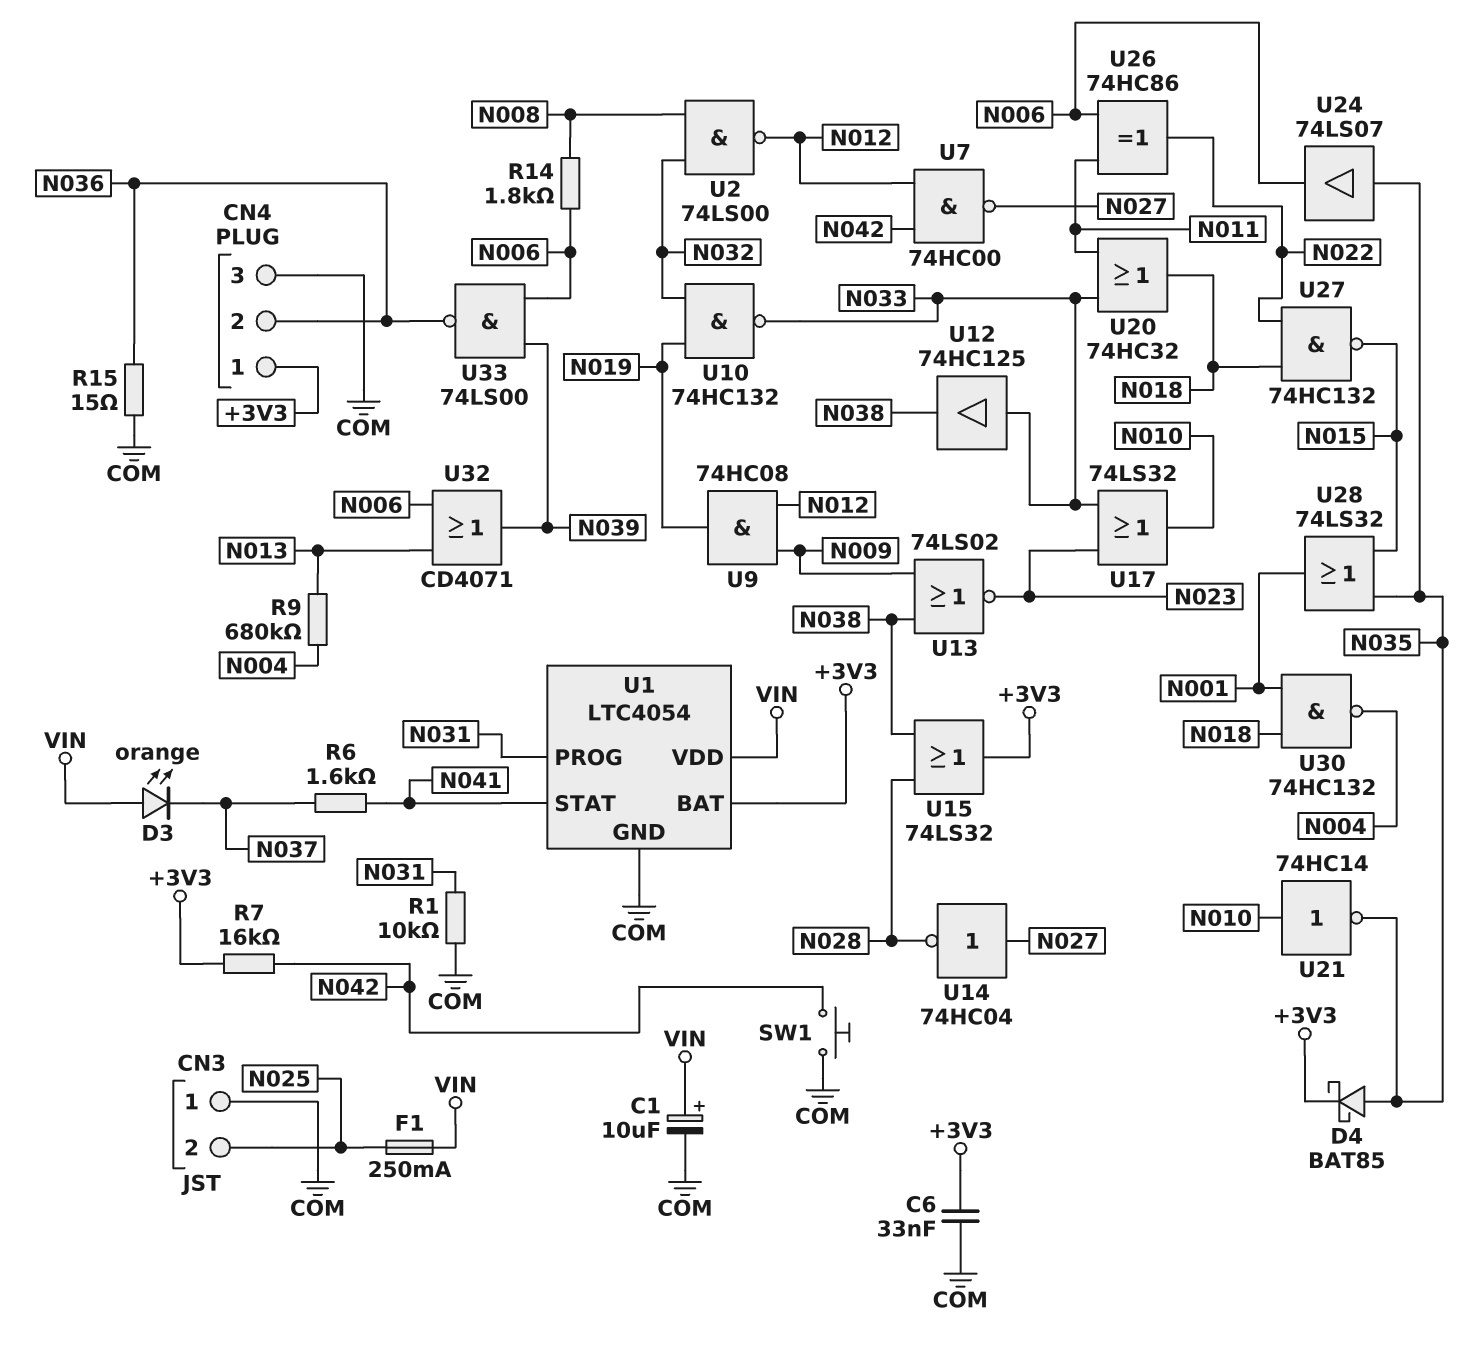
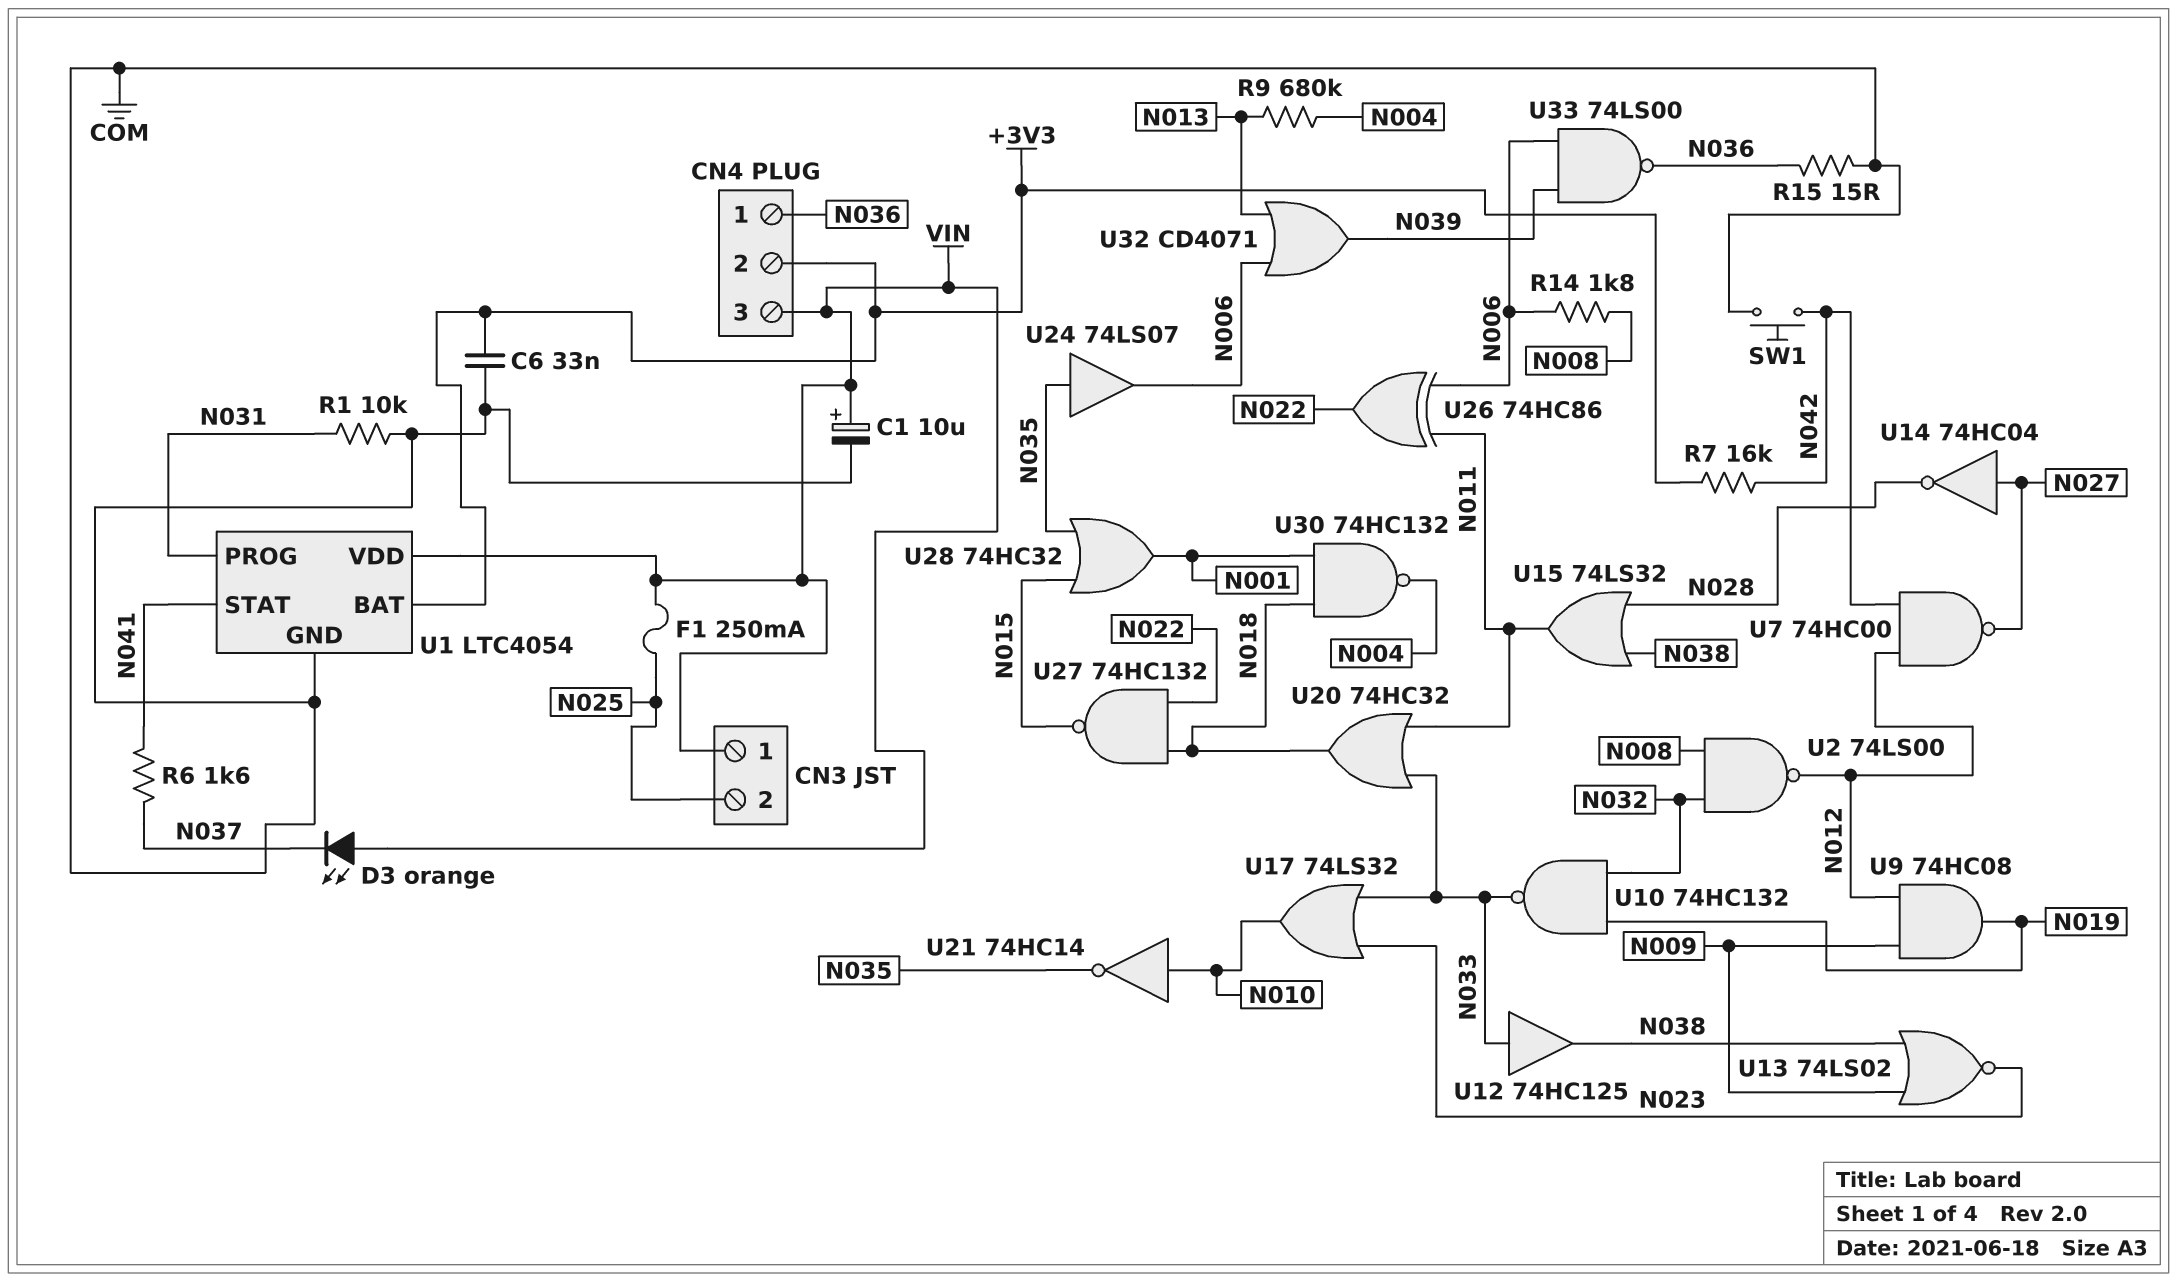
CN3 pin 1: COM -> VIN
CN4 pin 1: +3V3 -> N036
CN4 pin 2: N036 -> +3V3
CN4 pin 3: COM -> VIN
D4: schottky BAT85 (A N035, K +3V3) -> none
U15: OR 74LS32 (in N028, in N038, out +3V3) -> OR 74LS32 (in N028, in N038, out N011)
U28: OR 74LS32 (in N015, in N035, out N001) -> OR 74HC32 (in N015, in N035, out N001)

